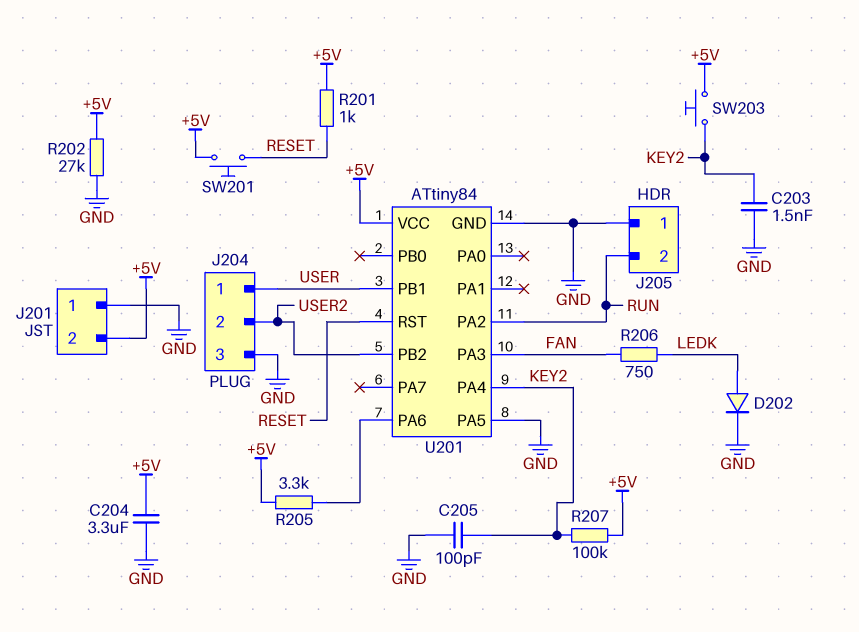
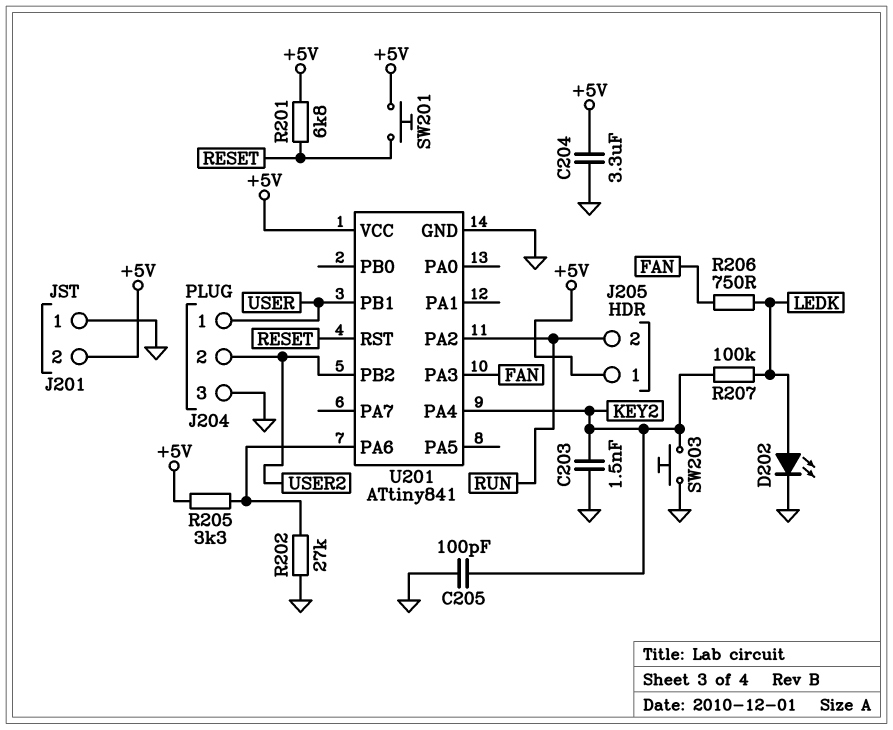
D202: diode (A LEDK, K GND) -> LED (A LEDK, K GND)
J205 pin 1: GND -> +5V
R201: 1k (+5V, RESET) -> 6.8k (+5V, RESET)
R202: 27k (+5V, GND) -> 27k (GND, U201/PA6)
R207: 100k (+5V, KEY2) -> 100k (KEY2, LEDK)
SW203: button (+5V, KEY2) -> button (GND, KEY2)
U201: ATtiny84 -> ATtiny841
U201 pin PA5: GND -> none

